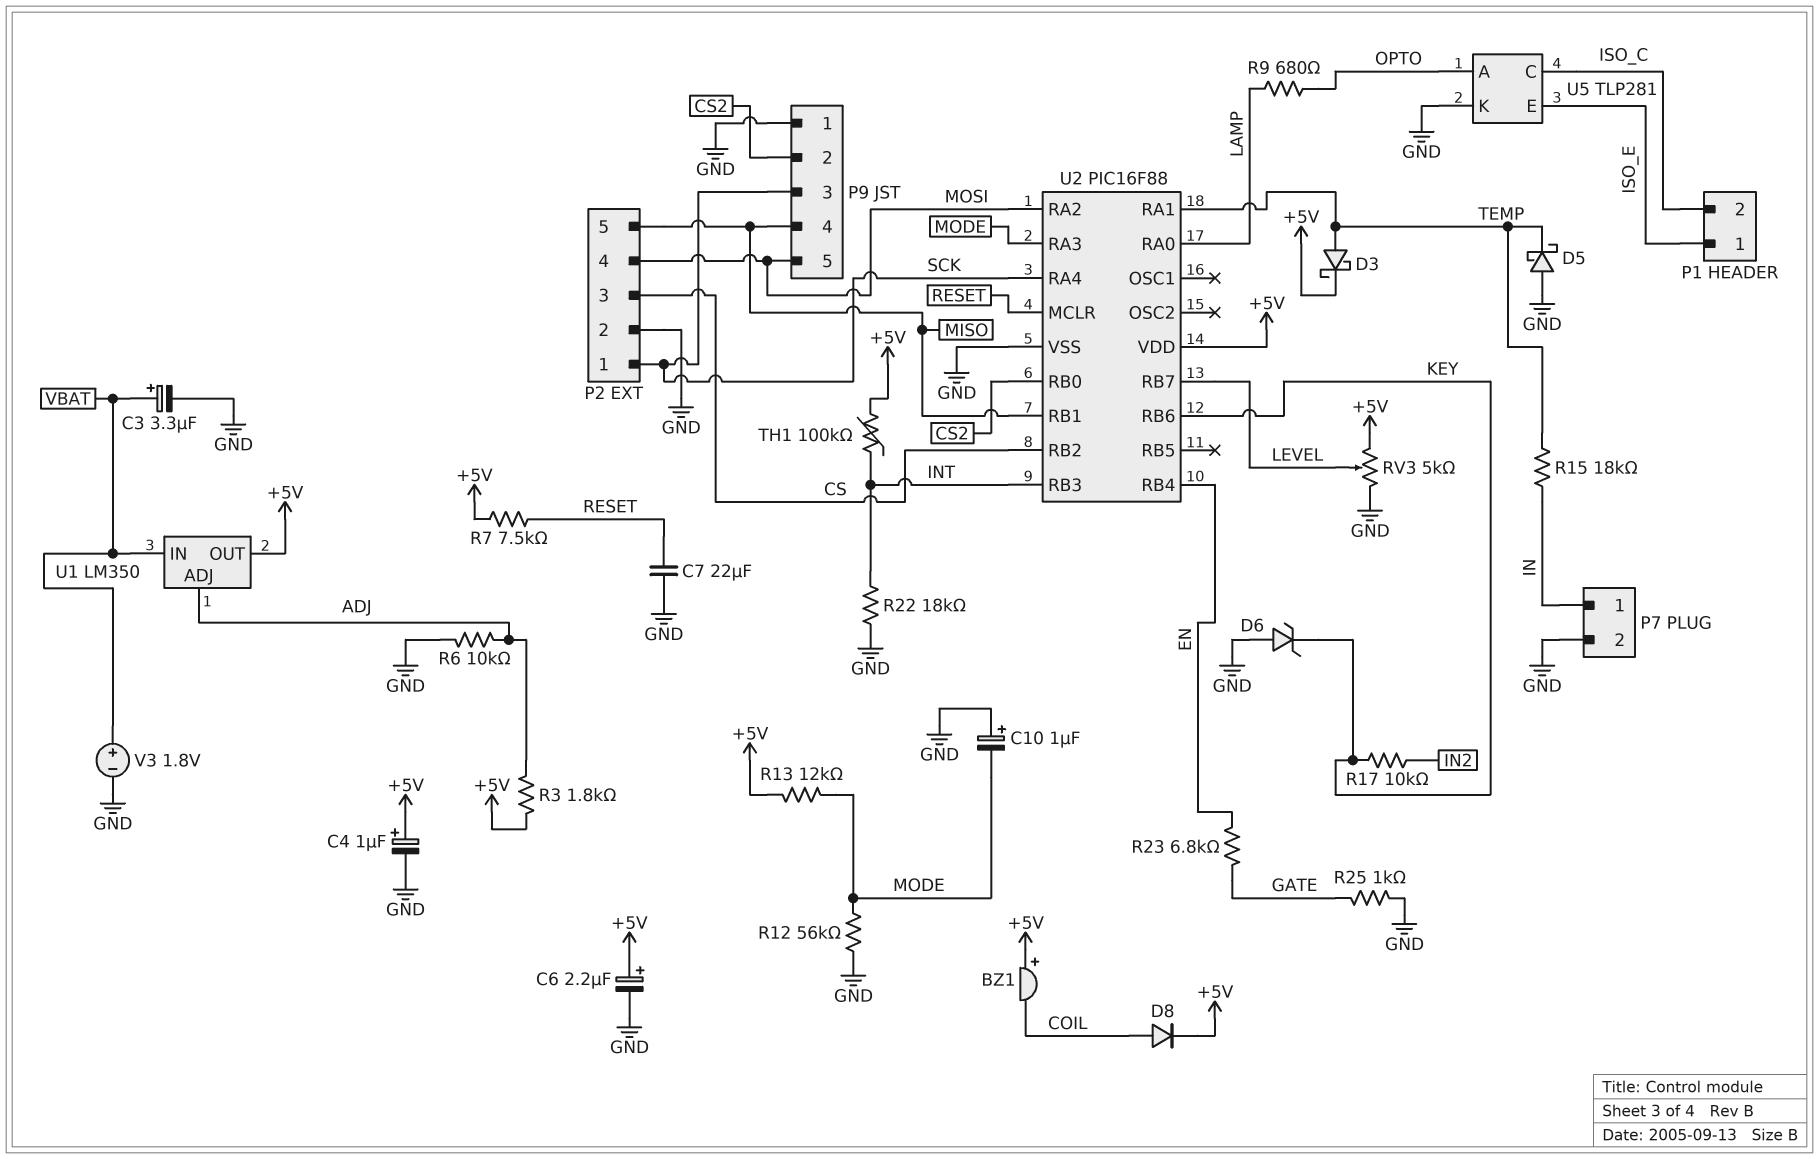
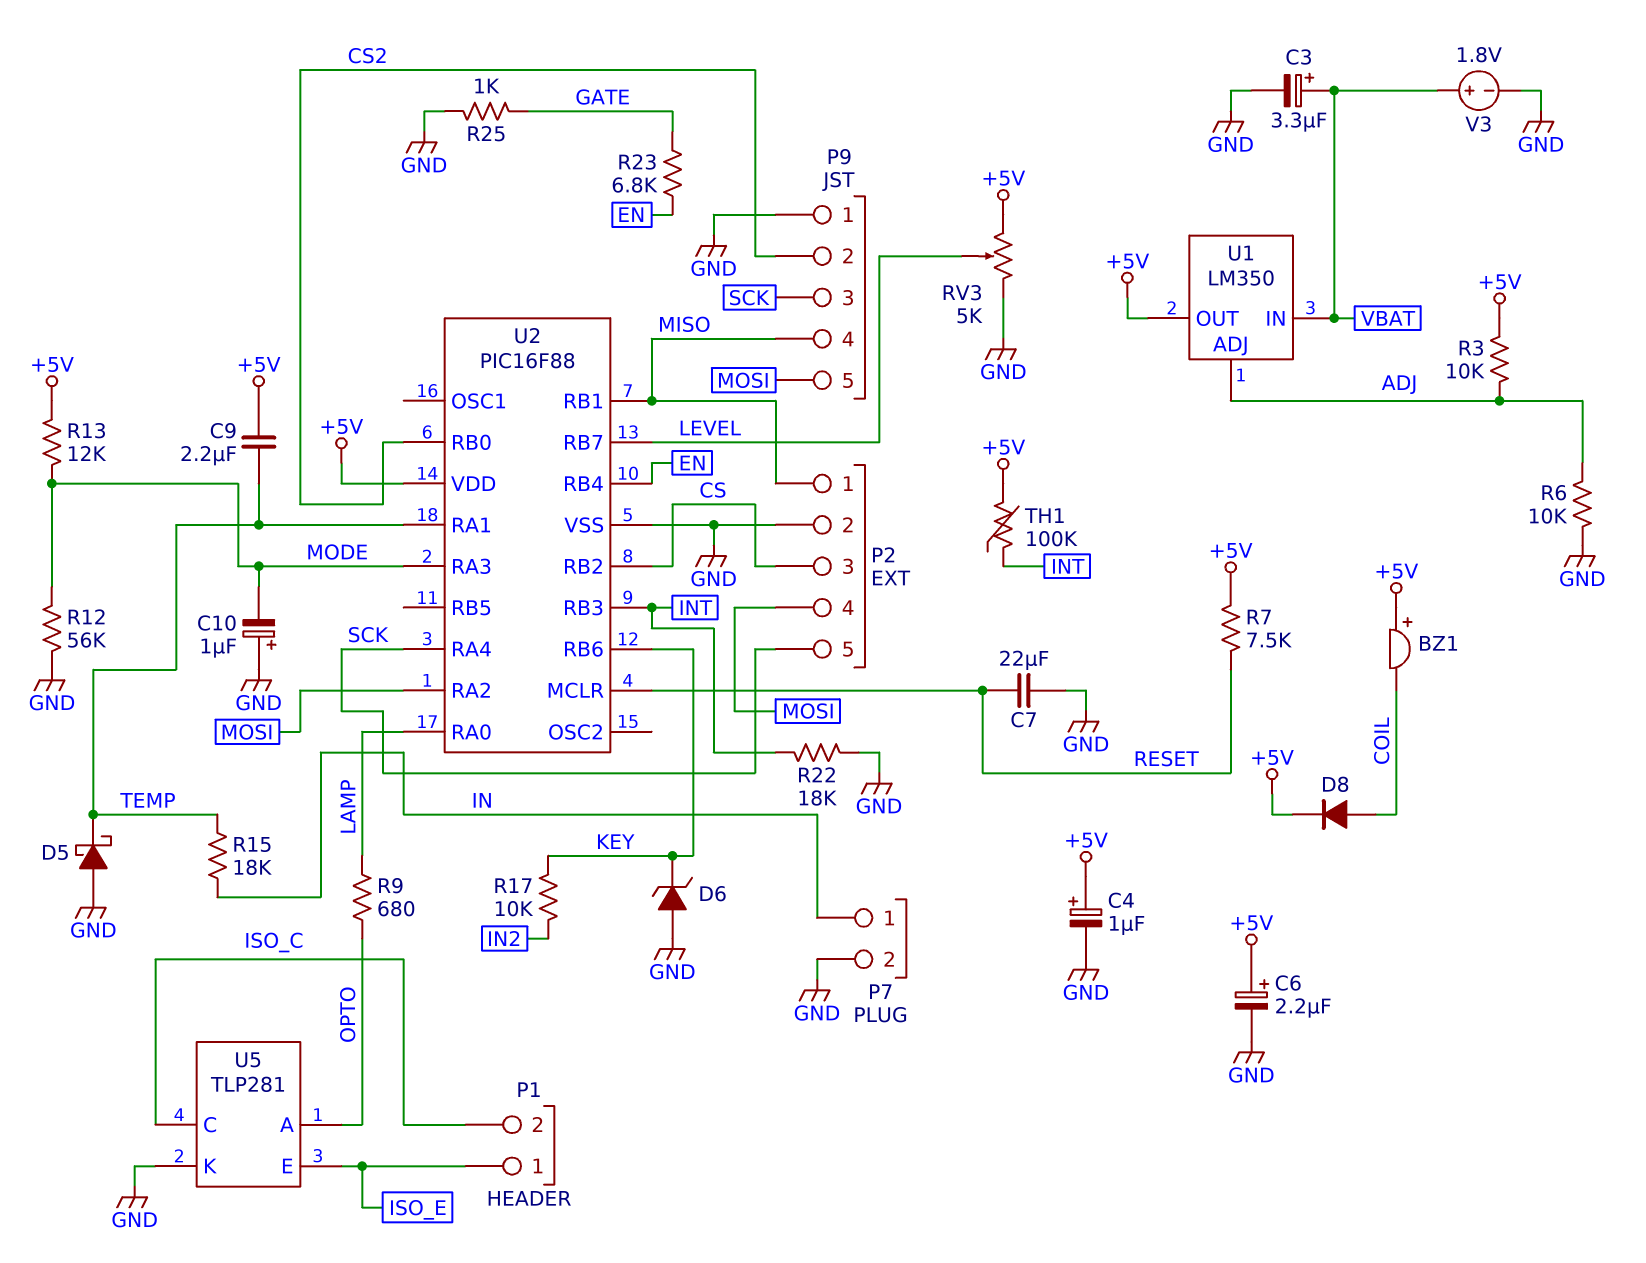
C9: none -> 2.2uF (+5V, TEMP)
D3: schottky (A TEMP, K +5V) -> none
P2 pin 1: SCK -> MISO
P2 pin 5: MISO -> SCK
R3: 1.8k (+5V, ADJ) -> 10k (+5V, ADJ)

